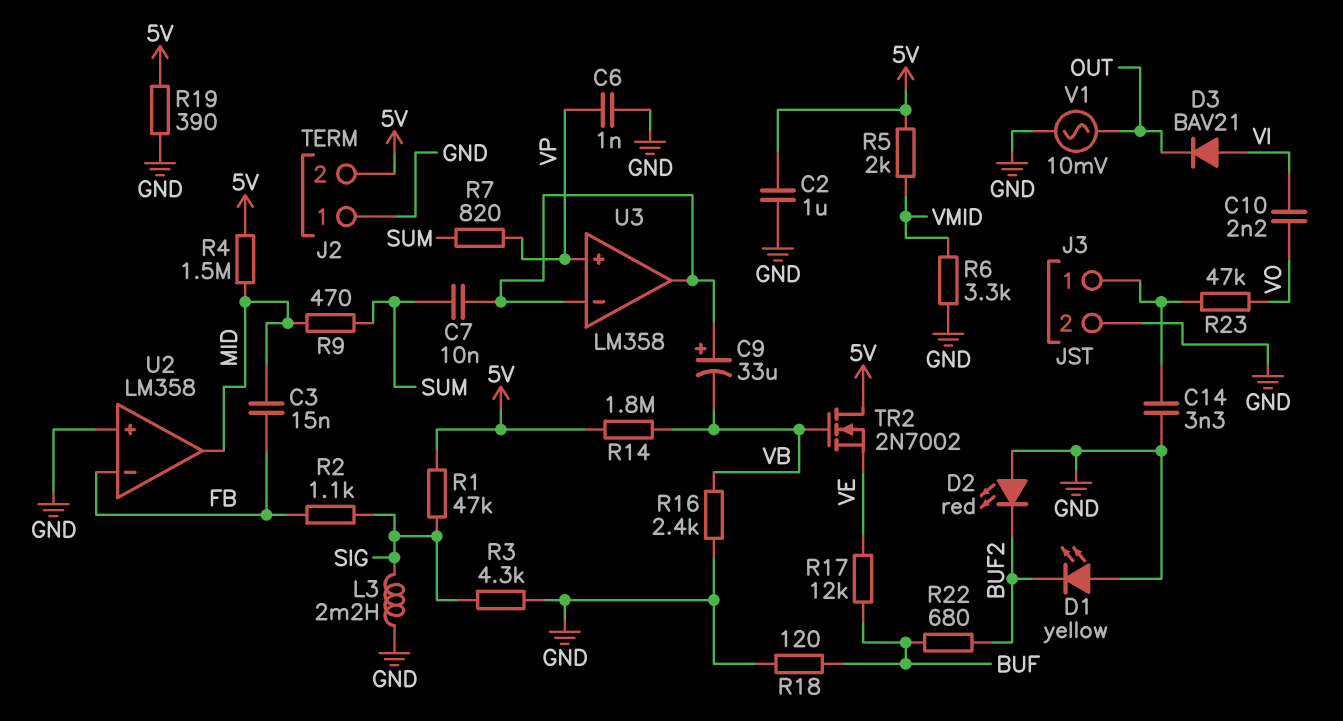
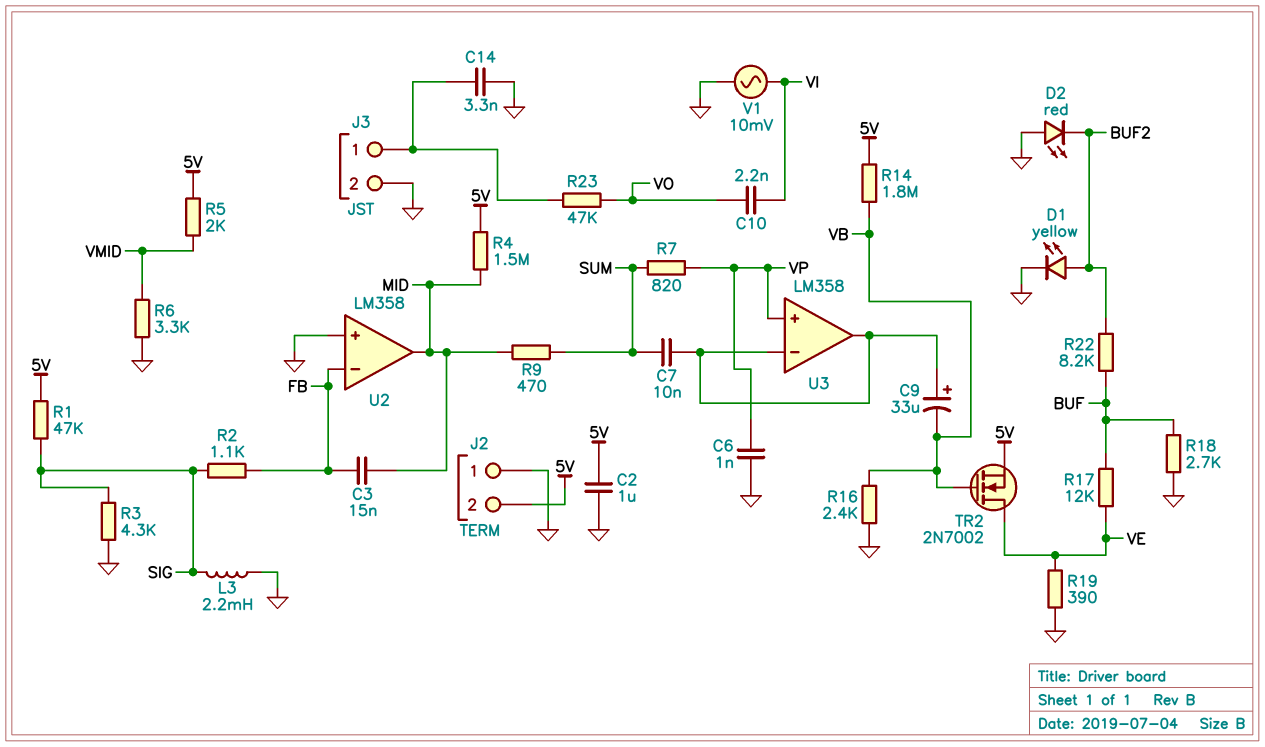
D1: LED yellow (A GND, K BUF2) -> LED yellow (A BUF2, K GND)
D3: diode BAV21 (A VI, K OUT) -> none
R18: 120 (BUF, GND) -> 2.7k (BUF, GND)
R19: 390 (5V, GND) -> 390 (GND, VE)
R22: 680 (BUF, BUF2) -> 8.2k (BUF, BUF2)
TR2: NMOS 2N7002 (G VB, D 5V, S VE) -> NMOS 2N7002 (G VB, D VE, S 5V)
V1: AC 10mV (GND, OUT) -> AC 10mV (GND, VI)

